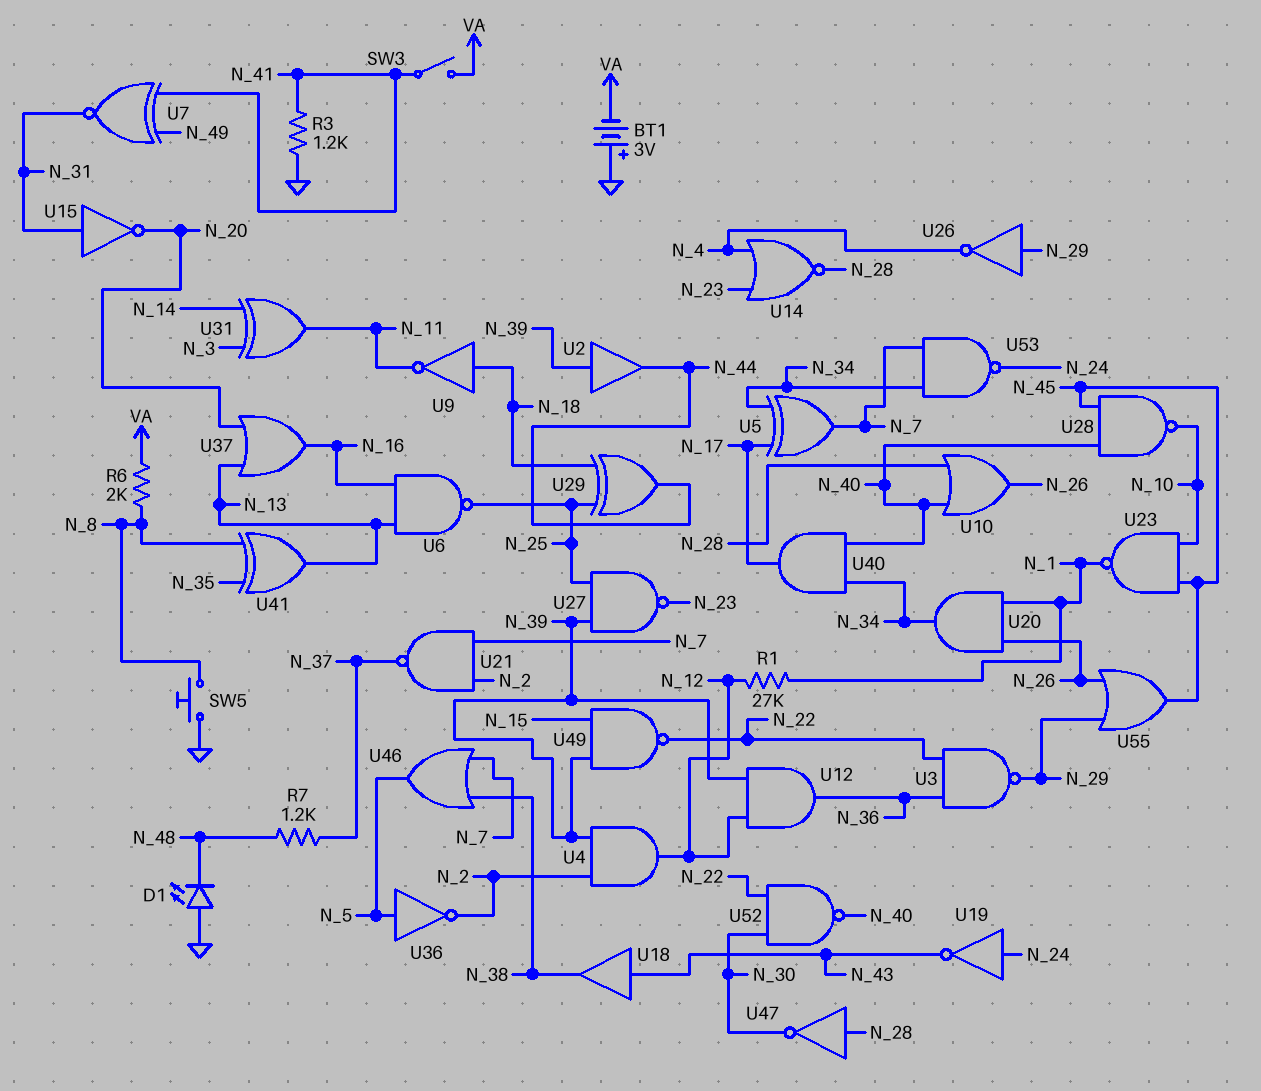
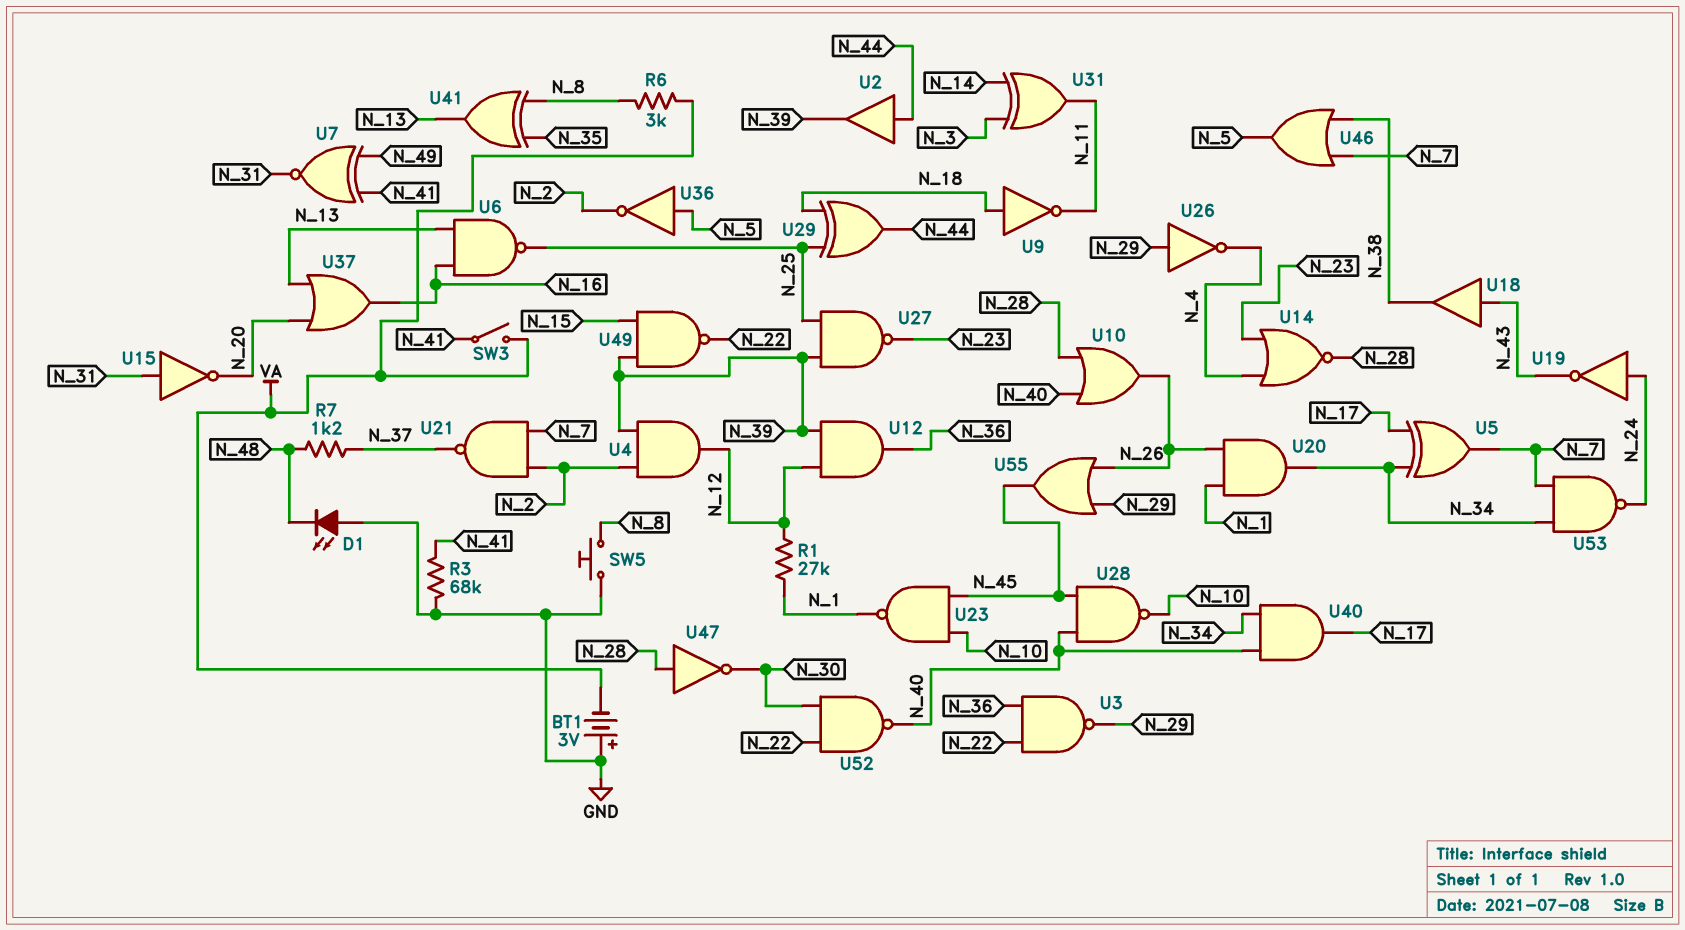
R3: 1.2k (GND, N_41) -> 68k (GND, N_41)
R6: 2k (N_8, VA) -> 3k (N_8, VA)
U2: buffer (in N_39, out N_44) -> buffer (in N_44, out N_39)

